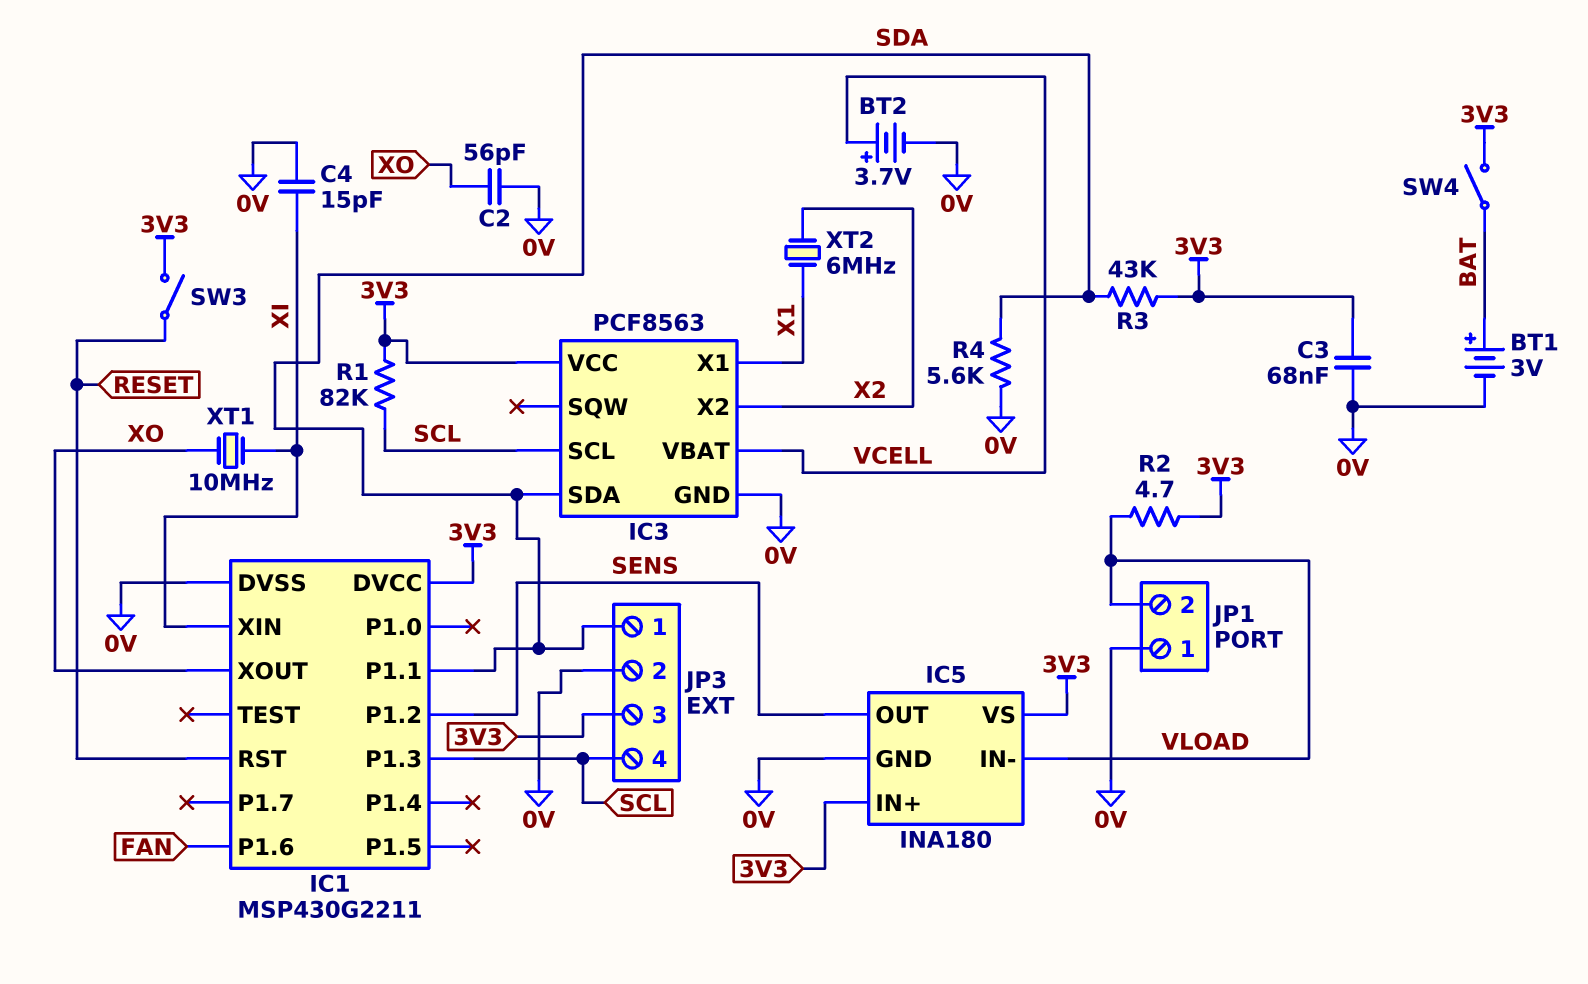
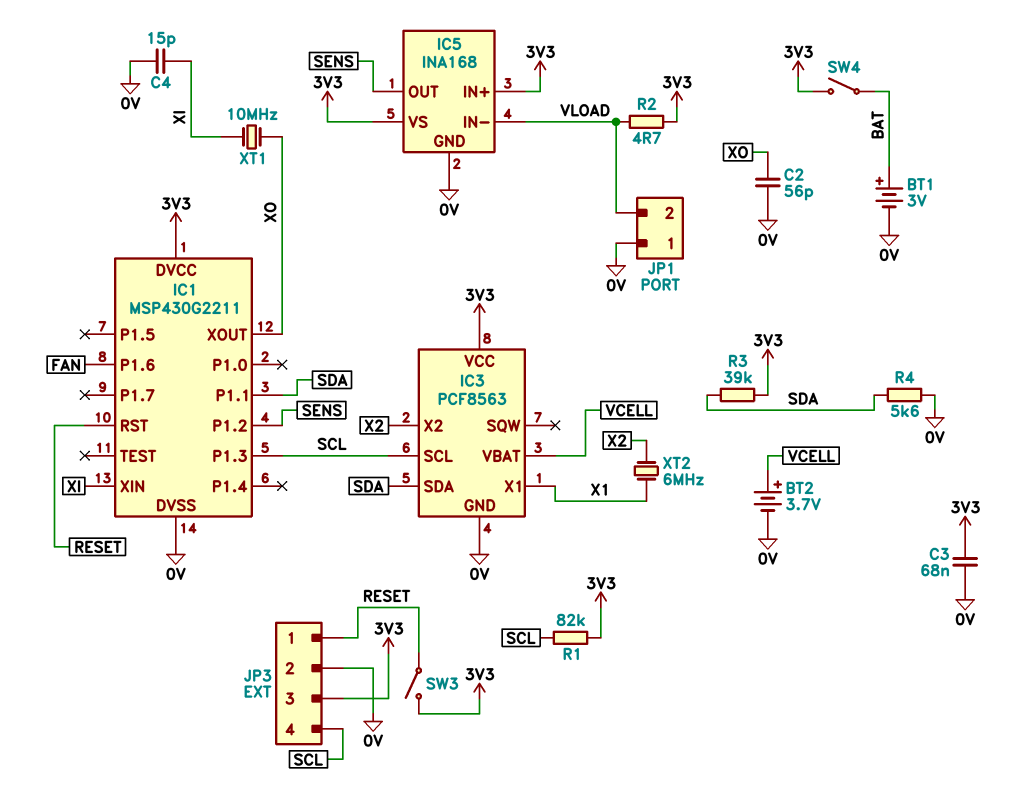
IC5: INA180 -> INA168
JP3 pin 1: SDA -> RESET
R3: 43k (3V3, SDA) -> 39k (3V3, SDA)

